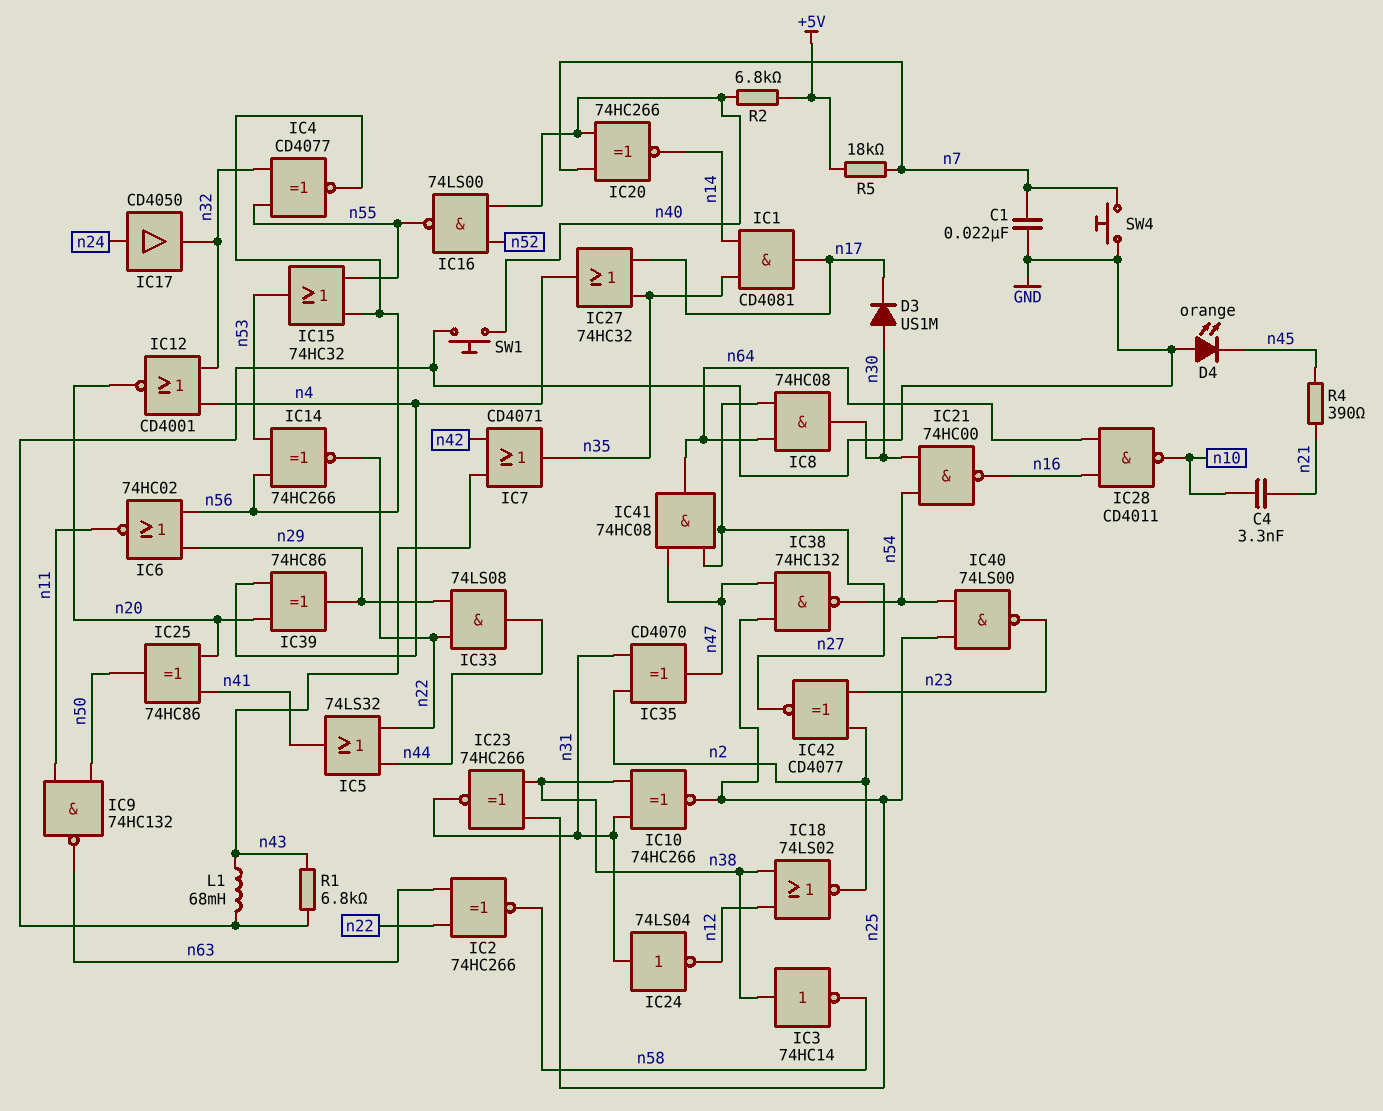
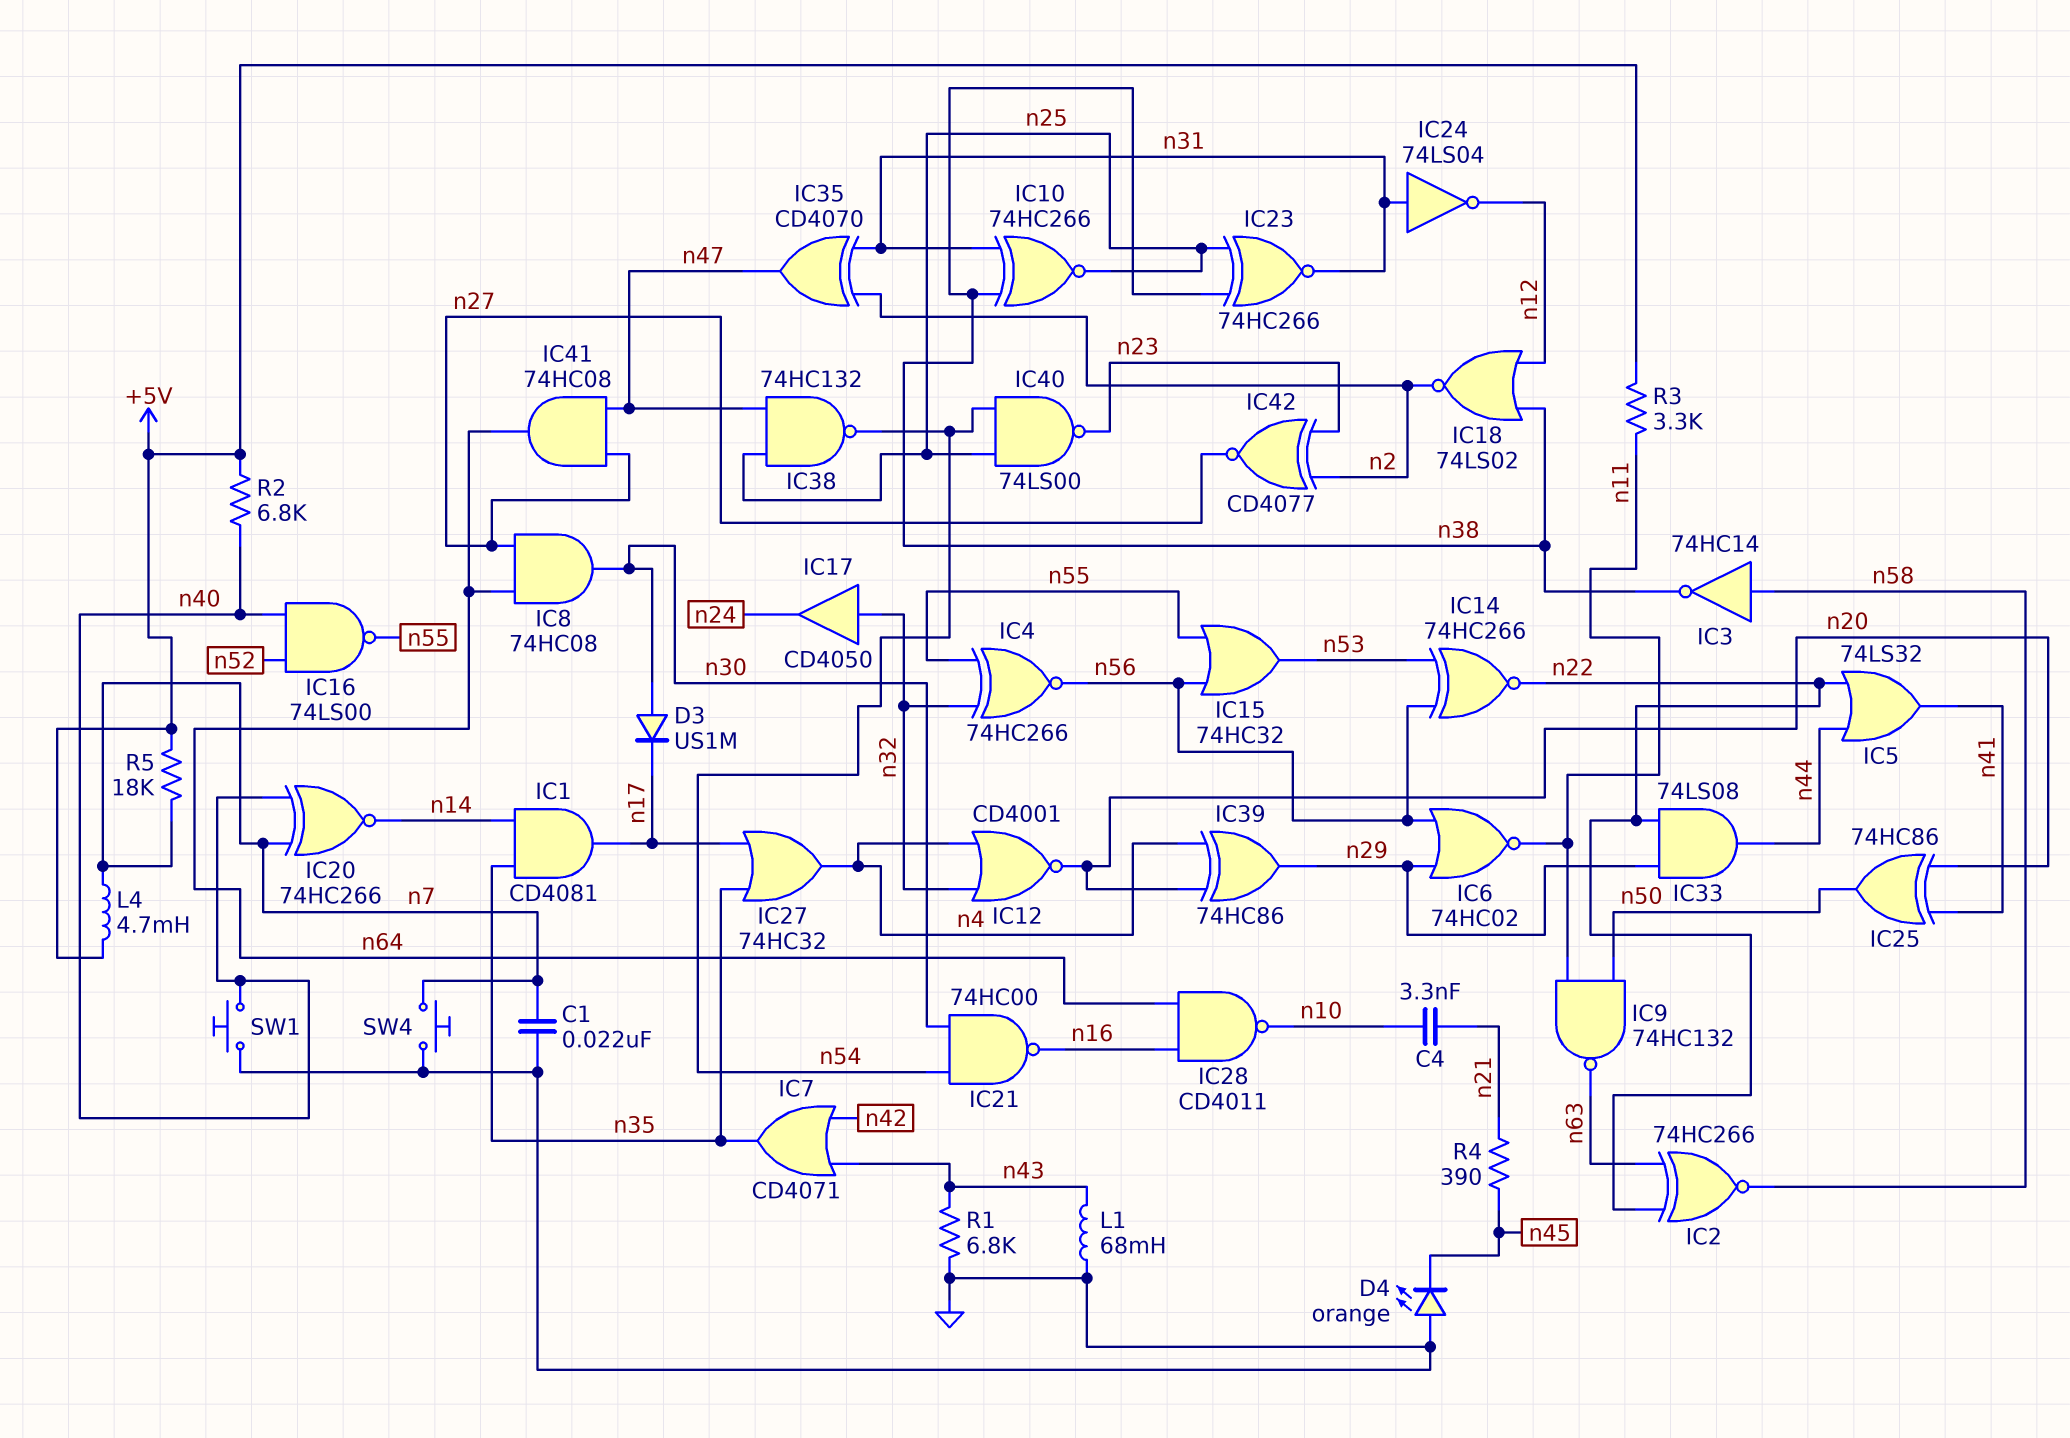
IC3: NOT 74HC14 (in n38, out n58) -> NOT 74HC14 (in n58, out n38)
IC4: XNOR CD4077 (in n32, in n55, out n56) -> XNOR 74HC266 (in n32, in n55, out n56)
IC17: buffer CD4050 (in n24, out n32) -> buffer CD4050 (in n32, out n24)
L4: none -> 4.7mH (+5V, n7)
R3: none -> 3.3k (+5V, n11)

